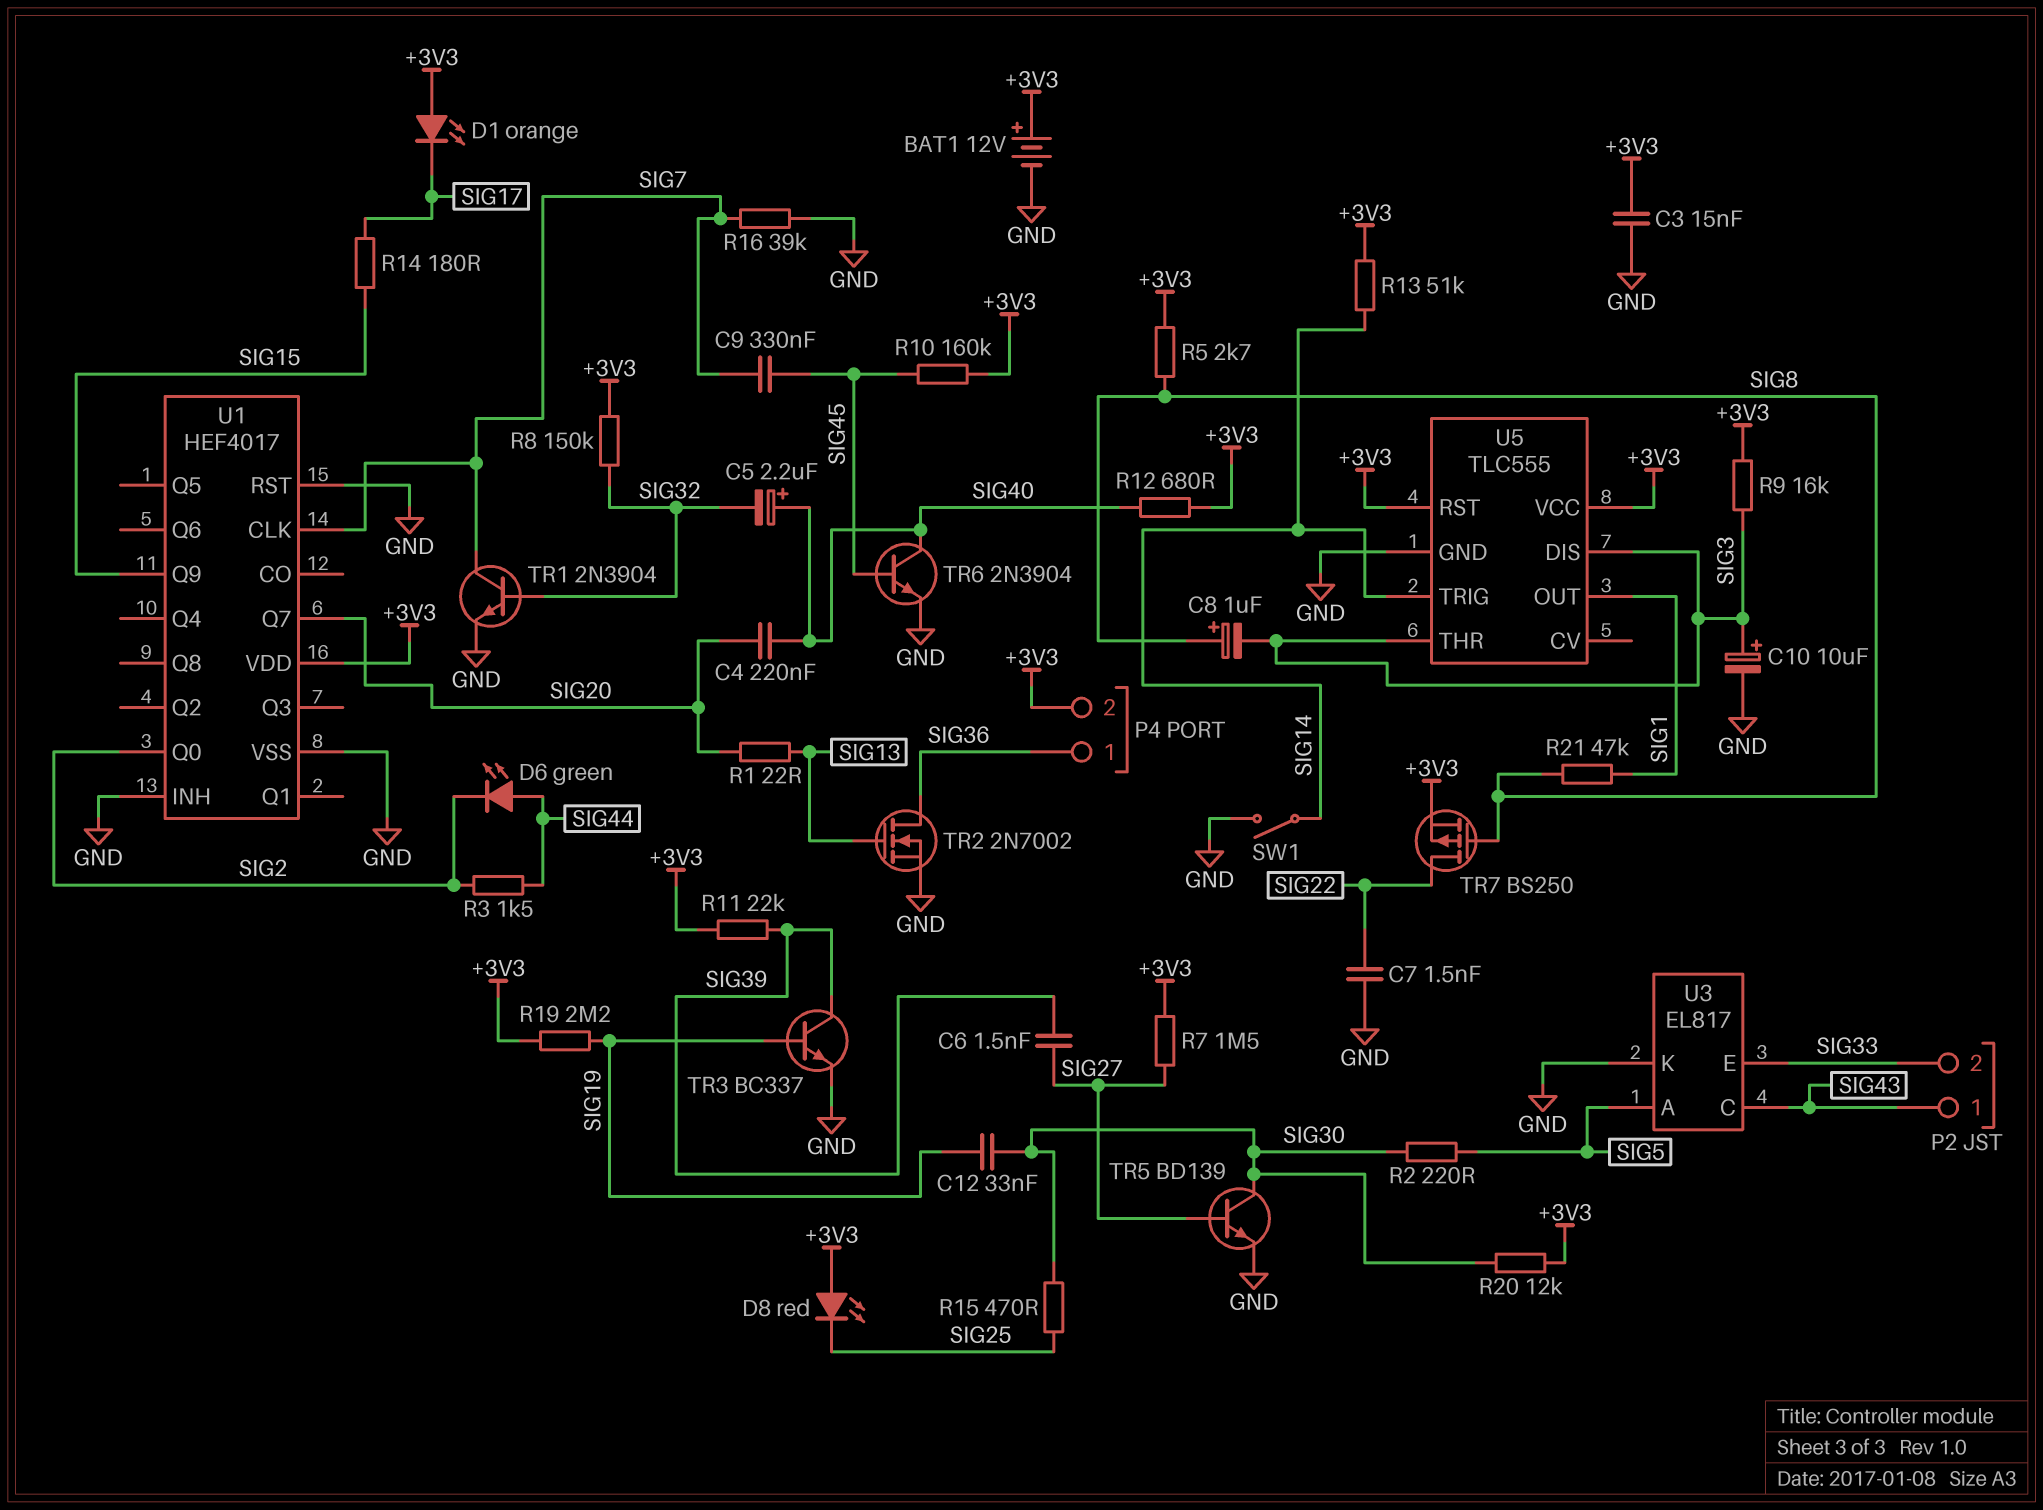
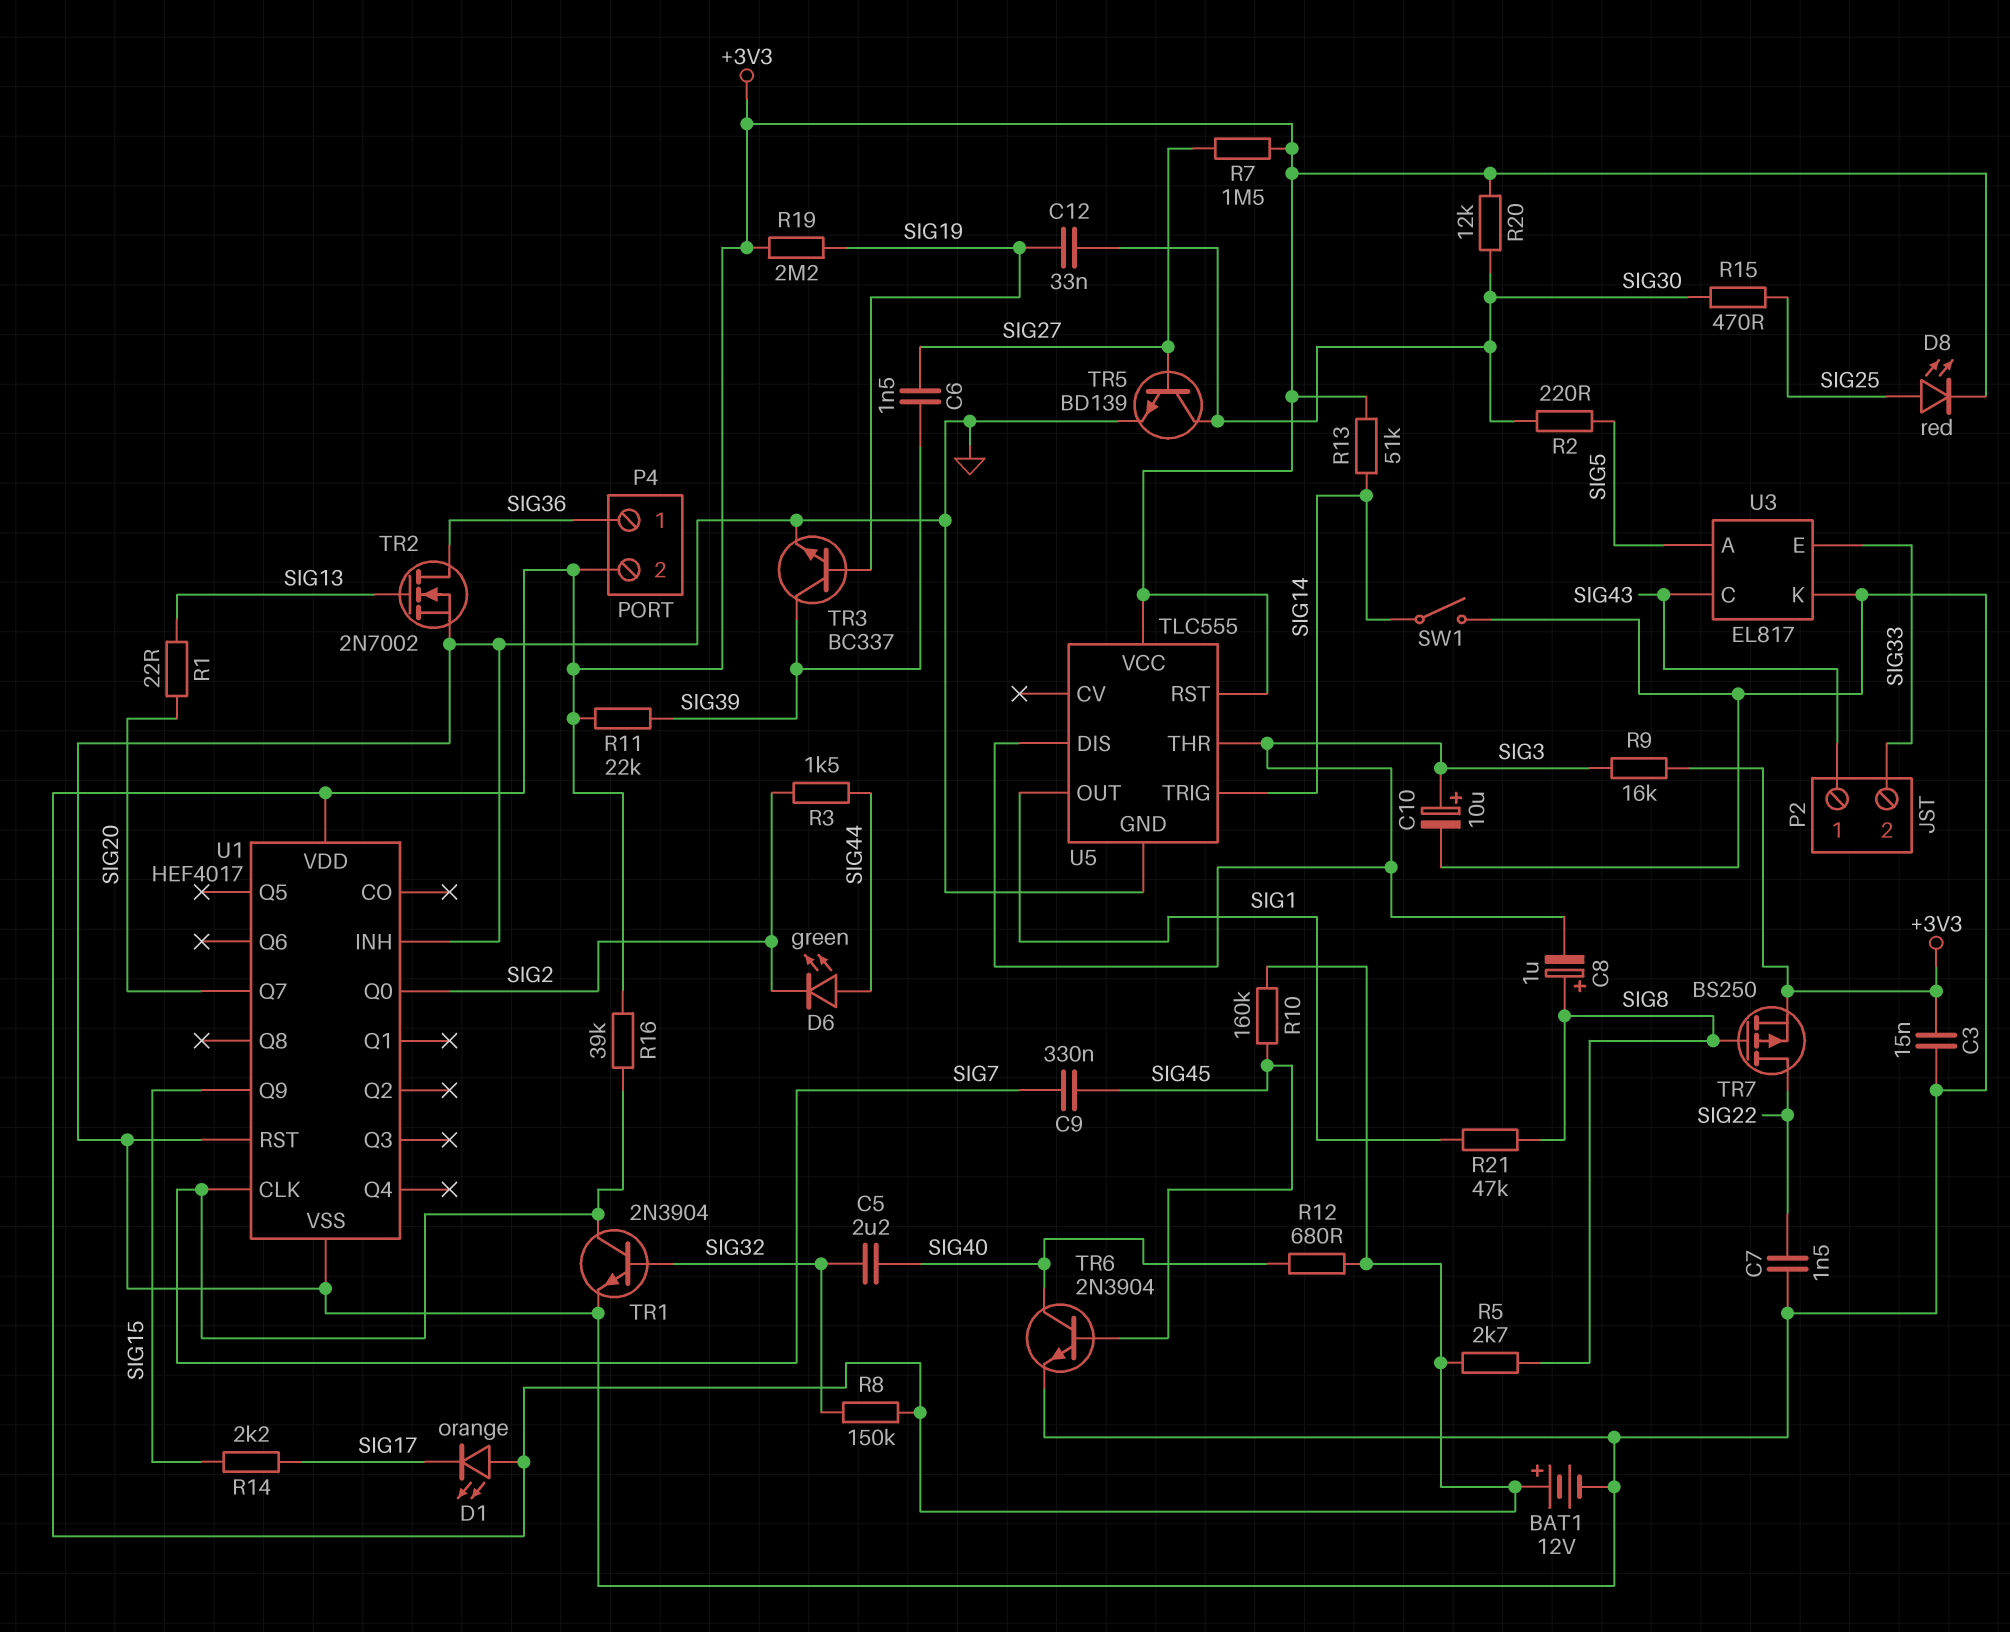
C4: 220nF (SIG20, SIG40) -> none
C5: 2.2uF (plus SIG40, minus SIG32) -> 2.2uF (SIG32, SIG40)
D8: LED red (A +3V3, K SIG25) -> LED red (A SIG25, K +3V3)
R14: 180 (SIG15, SIG17) -> 2.2k (SIG15, SIG17)
R16: 39k (GND, SIG7) -> 39k (+3V3, SIG7)

